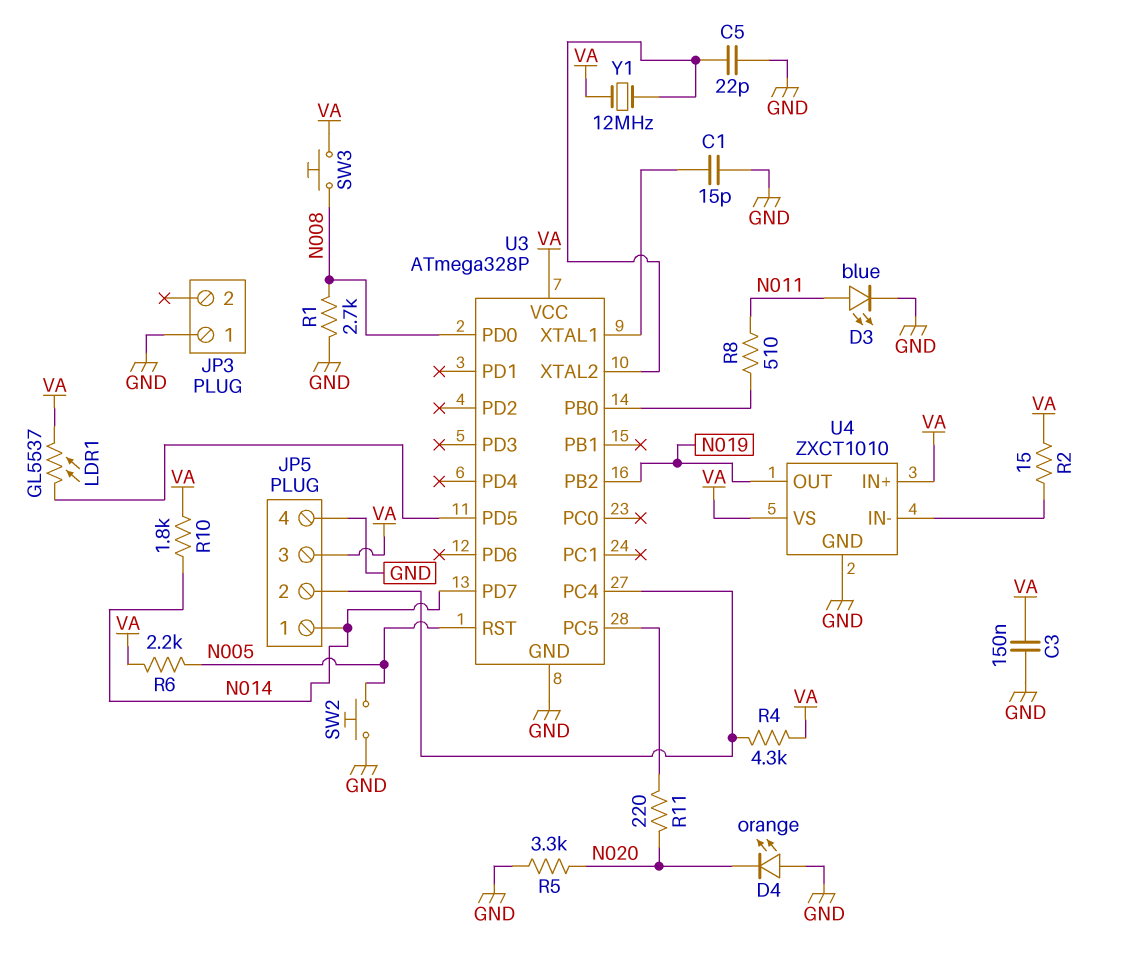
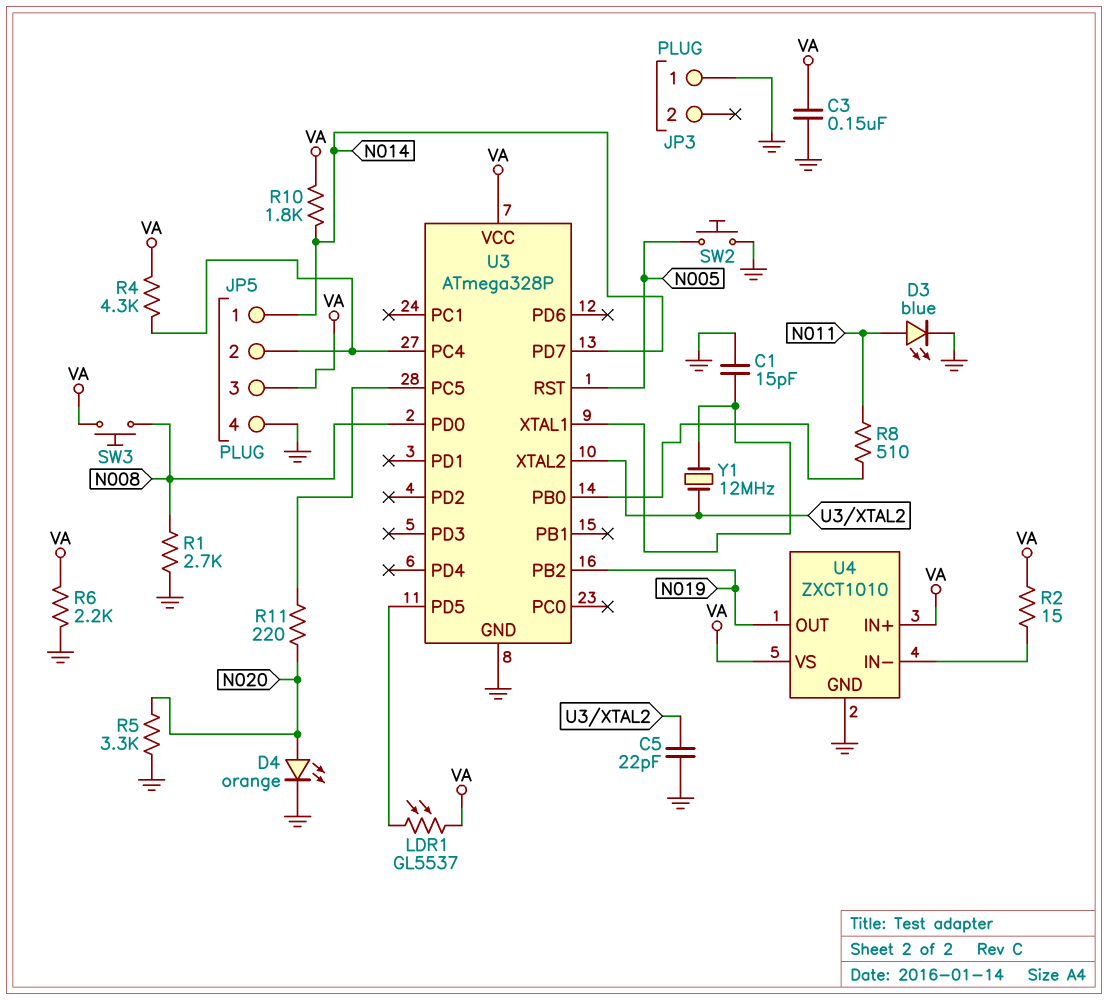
D4: LED orange (A GND, K N020) -> LED orange (A N020, K GND)
R6: 2.2k (N005, VA) -> 2.2k (GND, VA)
Y1: 12MHz (U3/XTAL2, VA) -> 12MHz (U3/XTAL1, U3/XTAL2)

